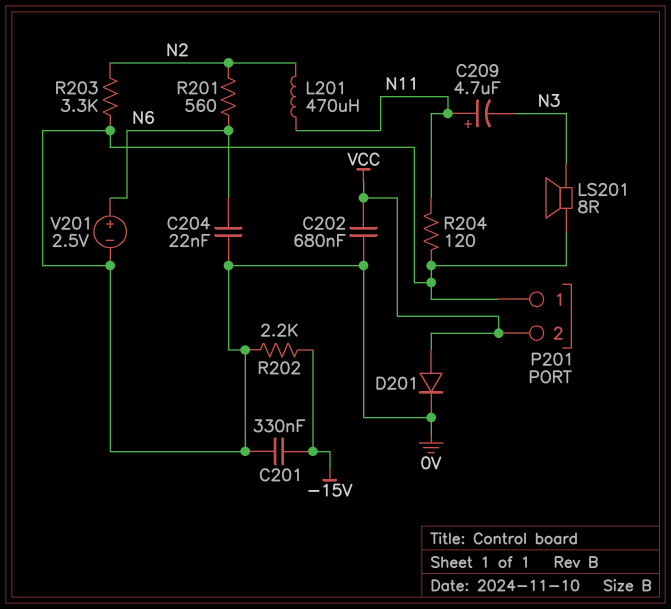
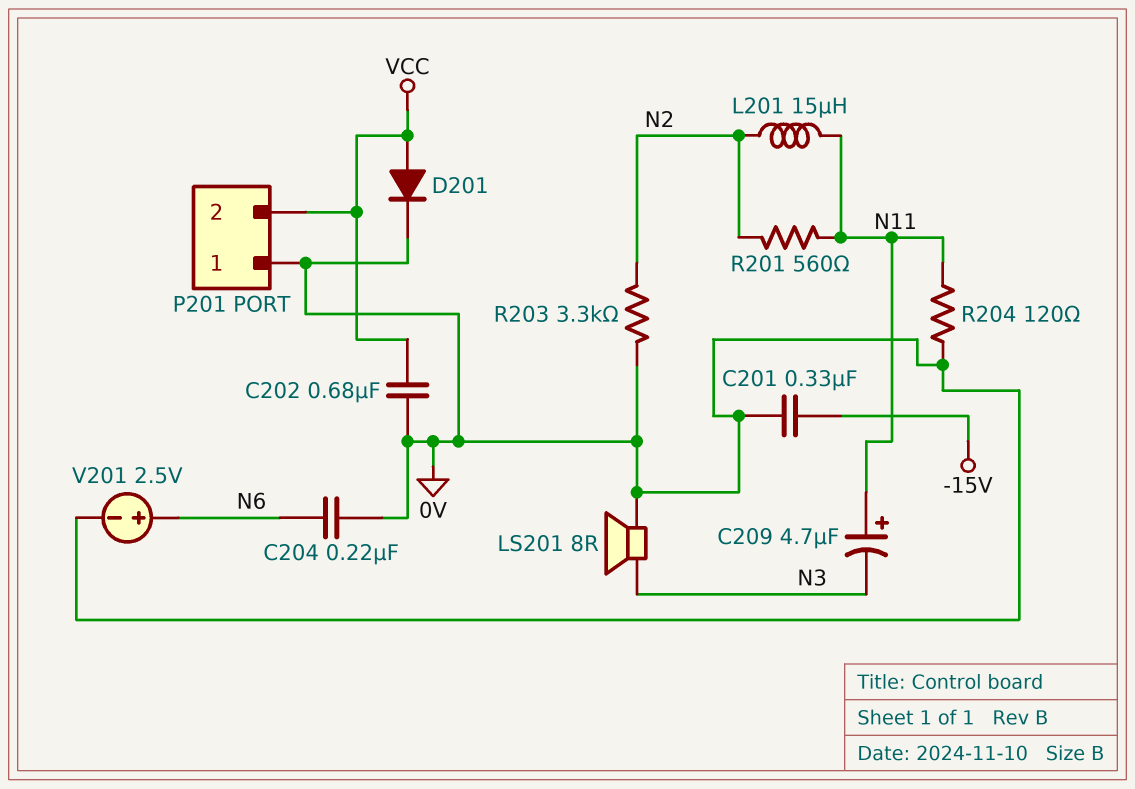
C204: 22nF (0V, N6) -> 220nF (0V, N6)
L201: 470uH (N2, N11) -> 15uH (N2, N11)
R201: 560 (N2, N6) -> 560 (N2, N11)
R202: 2.2k (-15V, 0V) -> none

